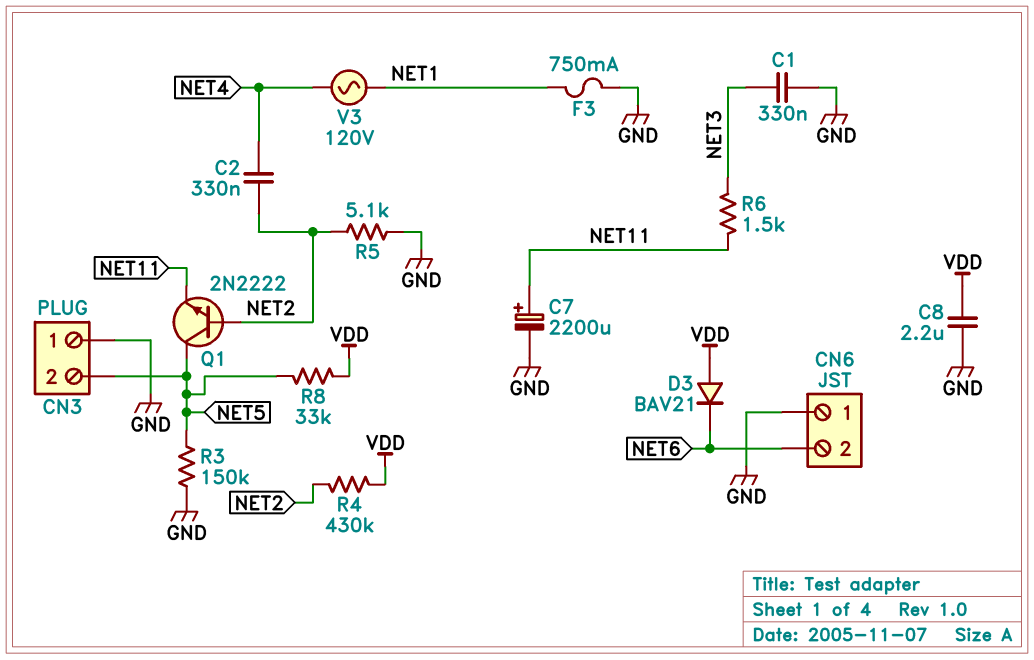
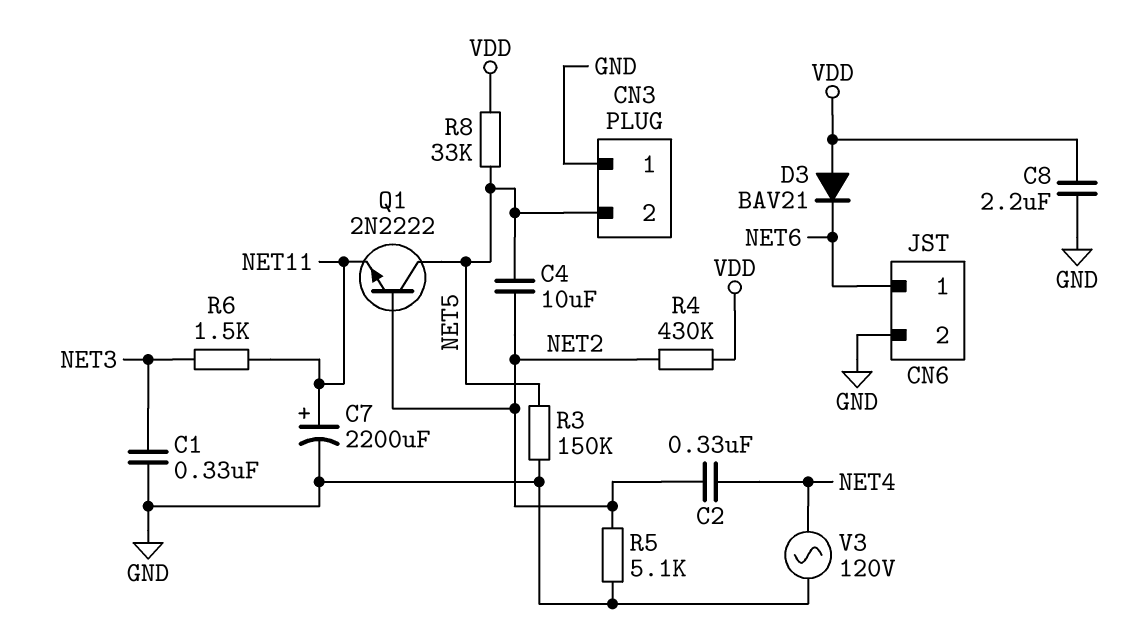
C4: none -> 10uF (NET2, NET5)
CN6 pin 1: GND -> NET6
CN6 pin 2: NET6 -> GND
F3: 750mA (GND, NET1) -> none
V3: AC 120V (NET1, NET4) -> AC 120V (GND, NET4)

